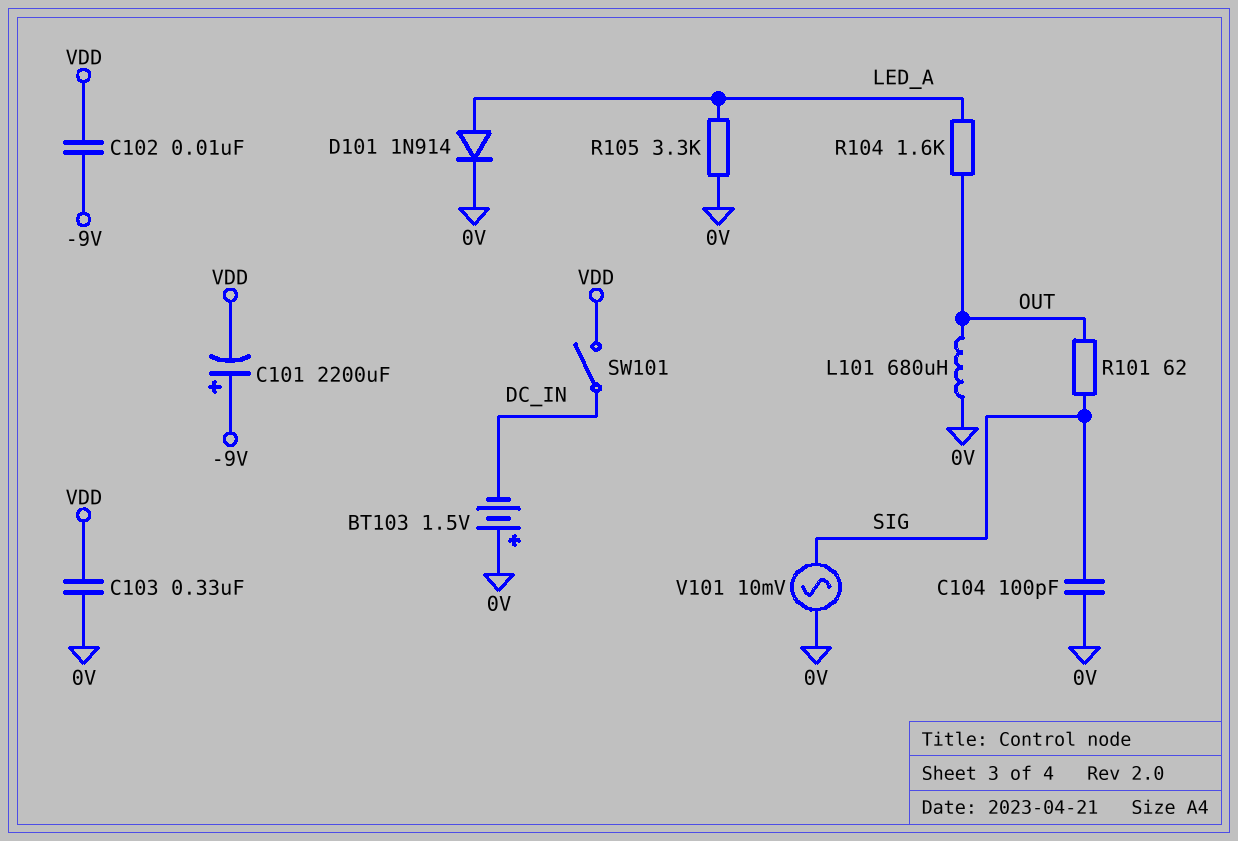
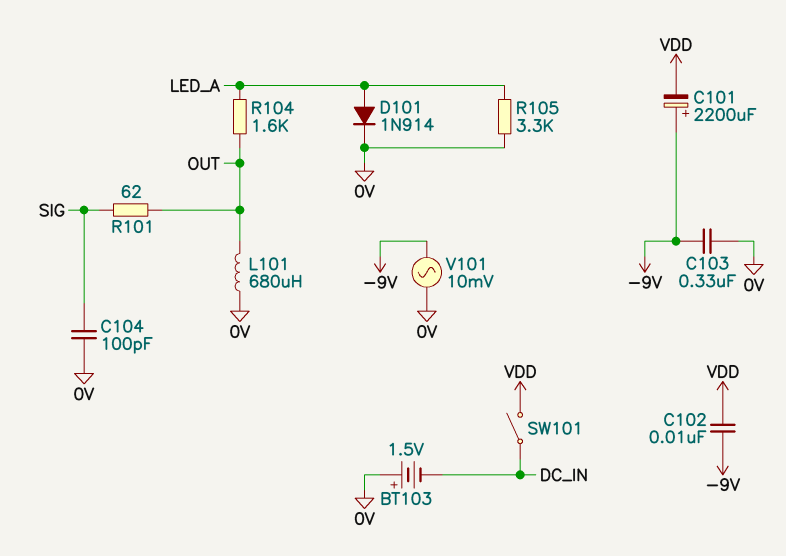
C103: 330nF (0V, VDD) -> 330nF (-9V, 0V)
V101: AC 10mV (0V, SIG) -> AC 10mV (-9V, 0V)

